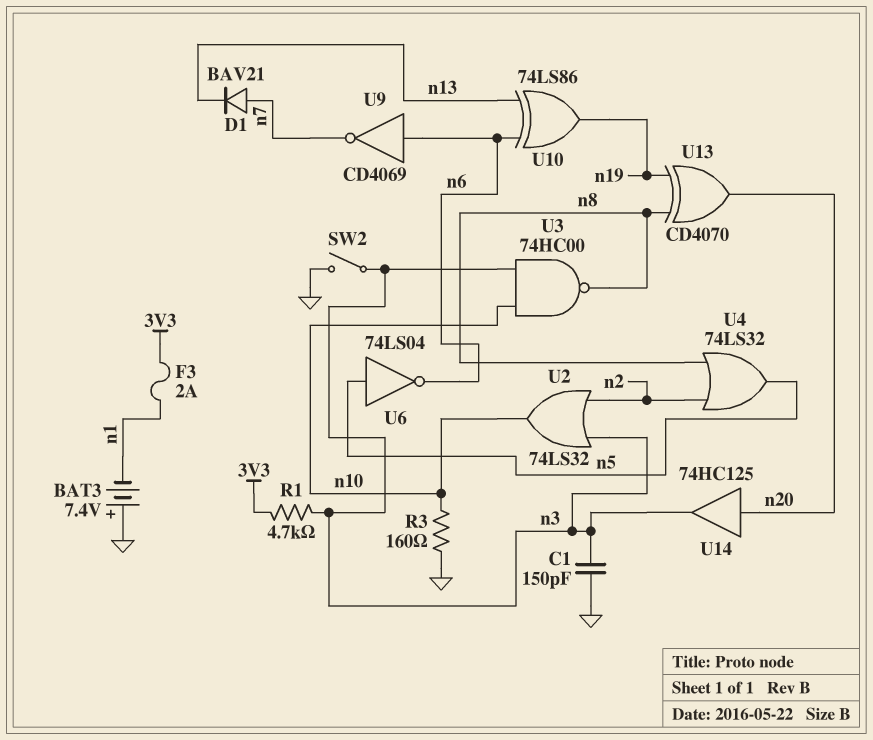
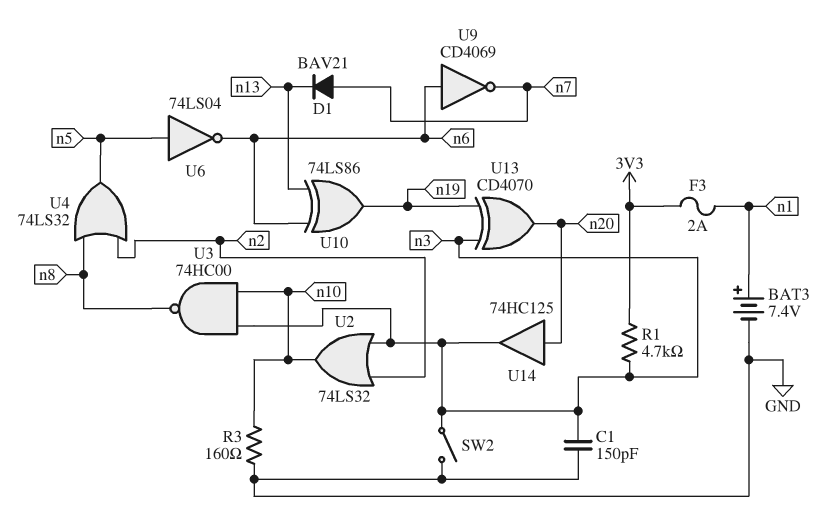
BAT3: 7.4V (plus GND, minus n1) -> 7.4V (plus n1, minus GND)
U13: XOR CD4070 (in n8, in n19, out n20) -> XOR CD4070 (in n3, in n19, out n20)

